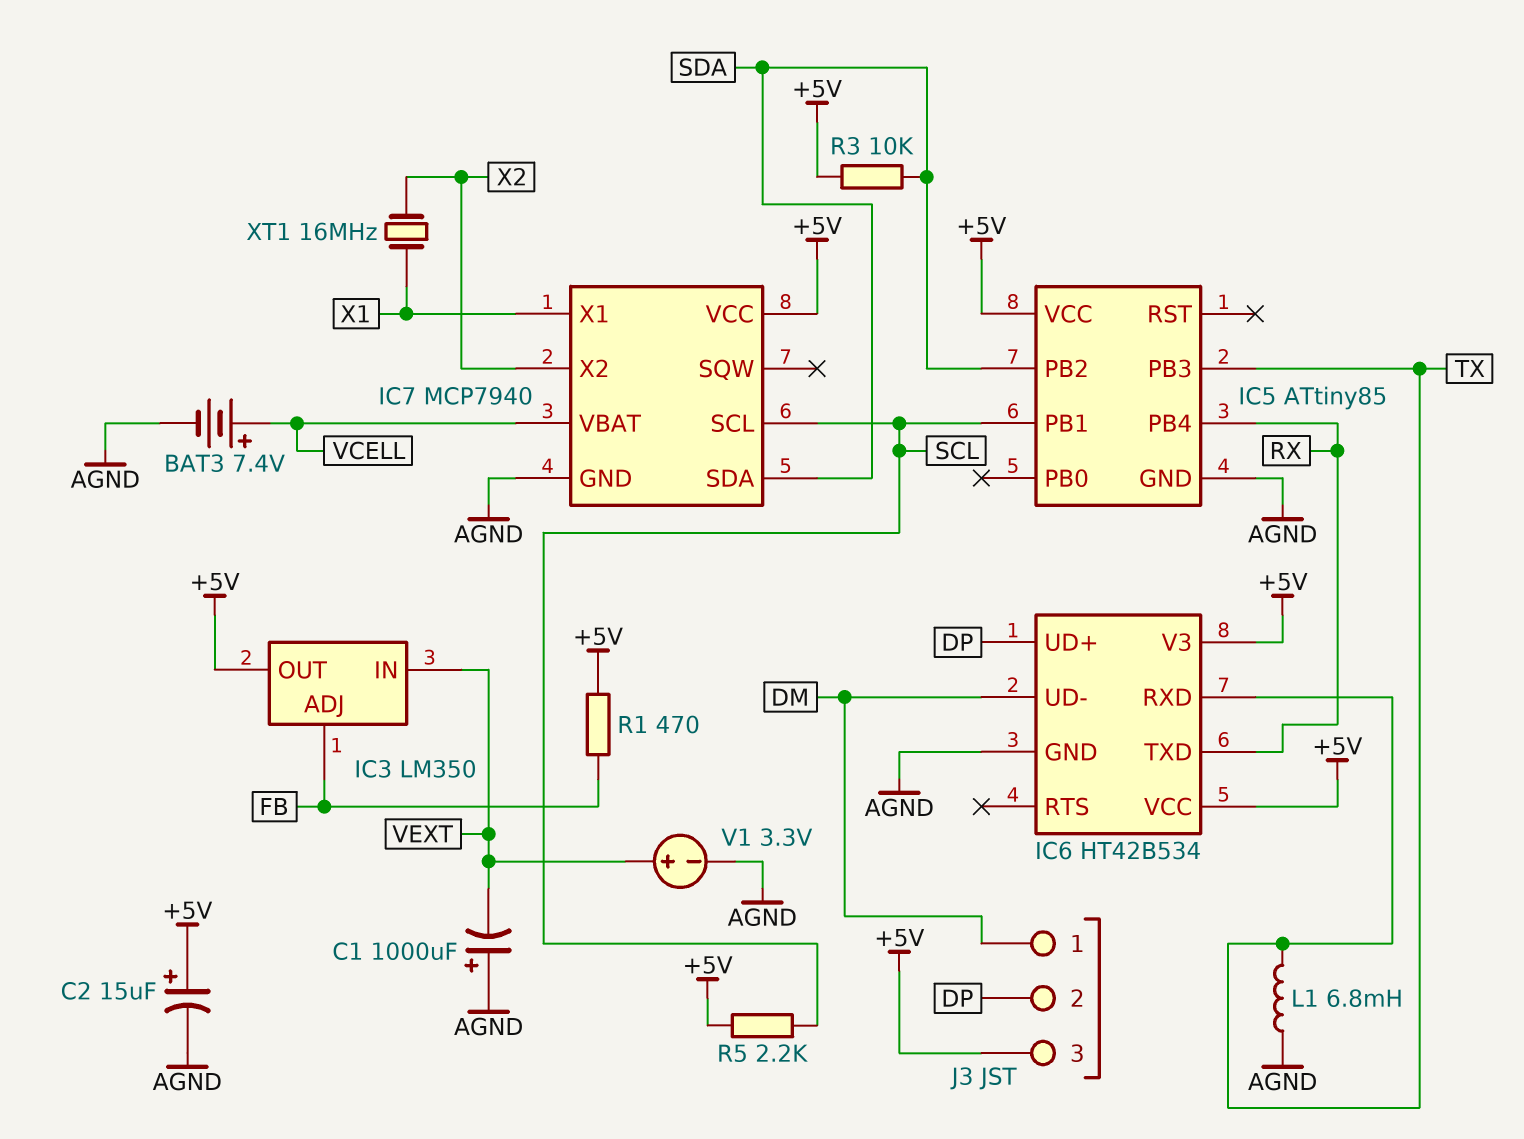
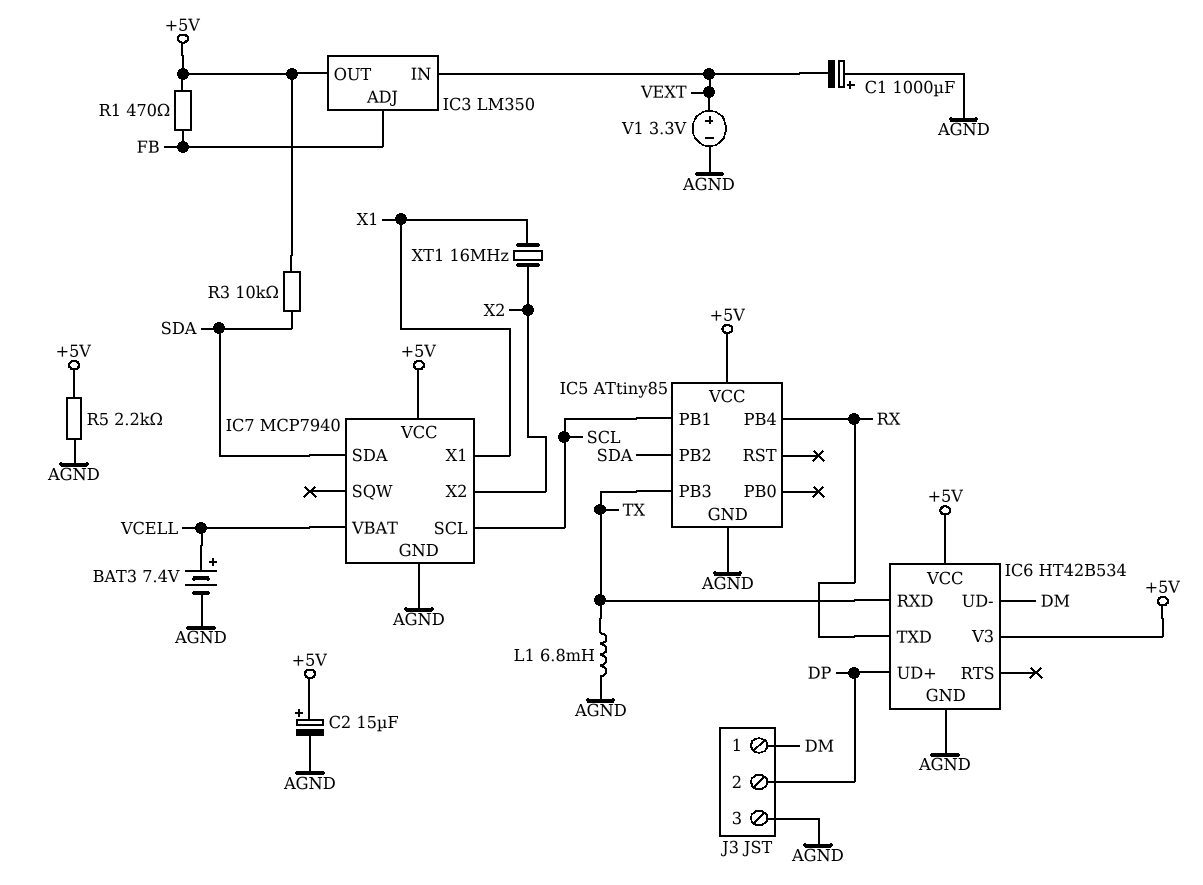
J3 pin 3: +5V -> AGND
R5: 2.2k (+5V, SCL) -> 2.2k (+5V, AGND)

